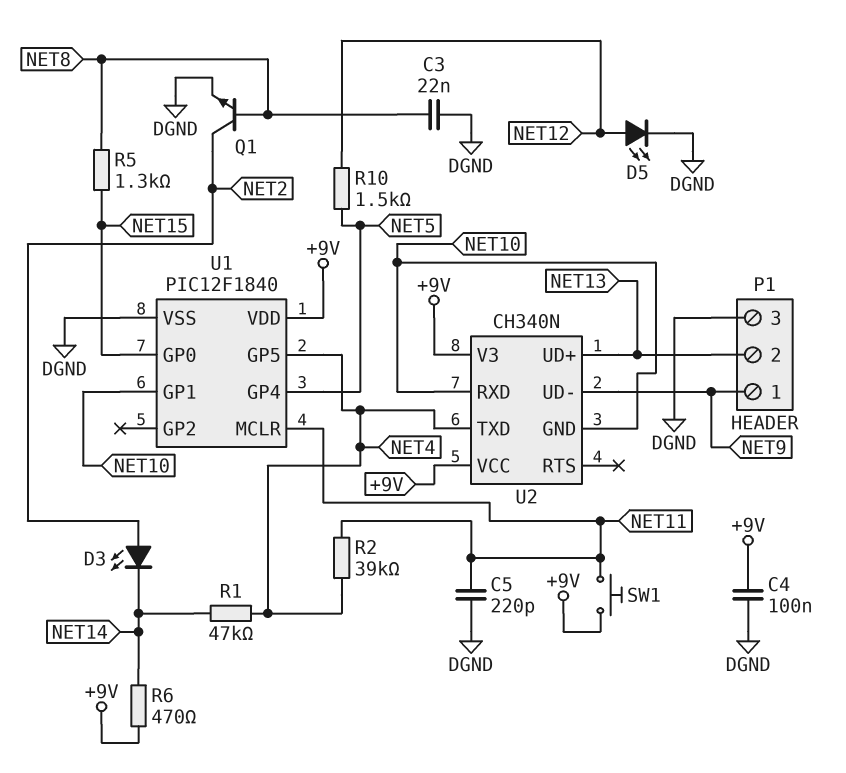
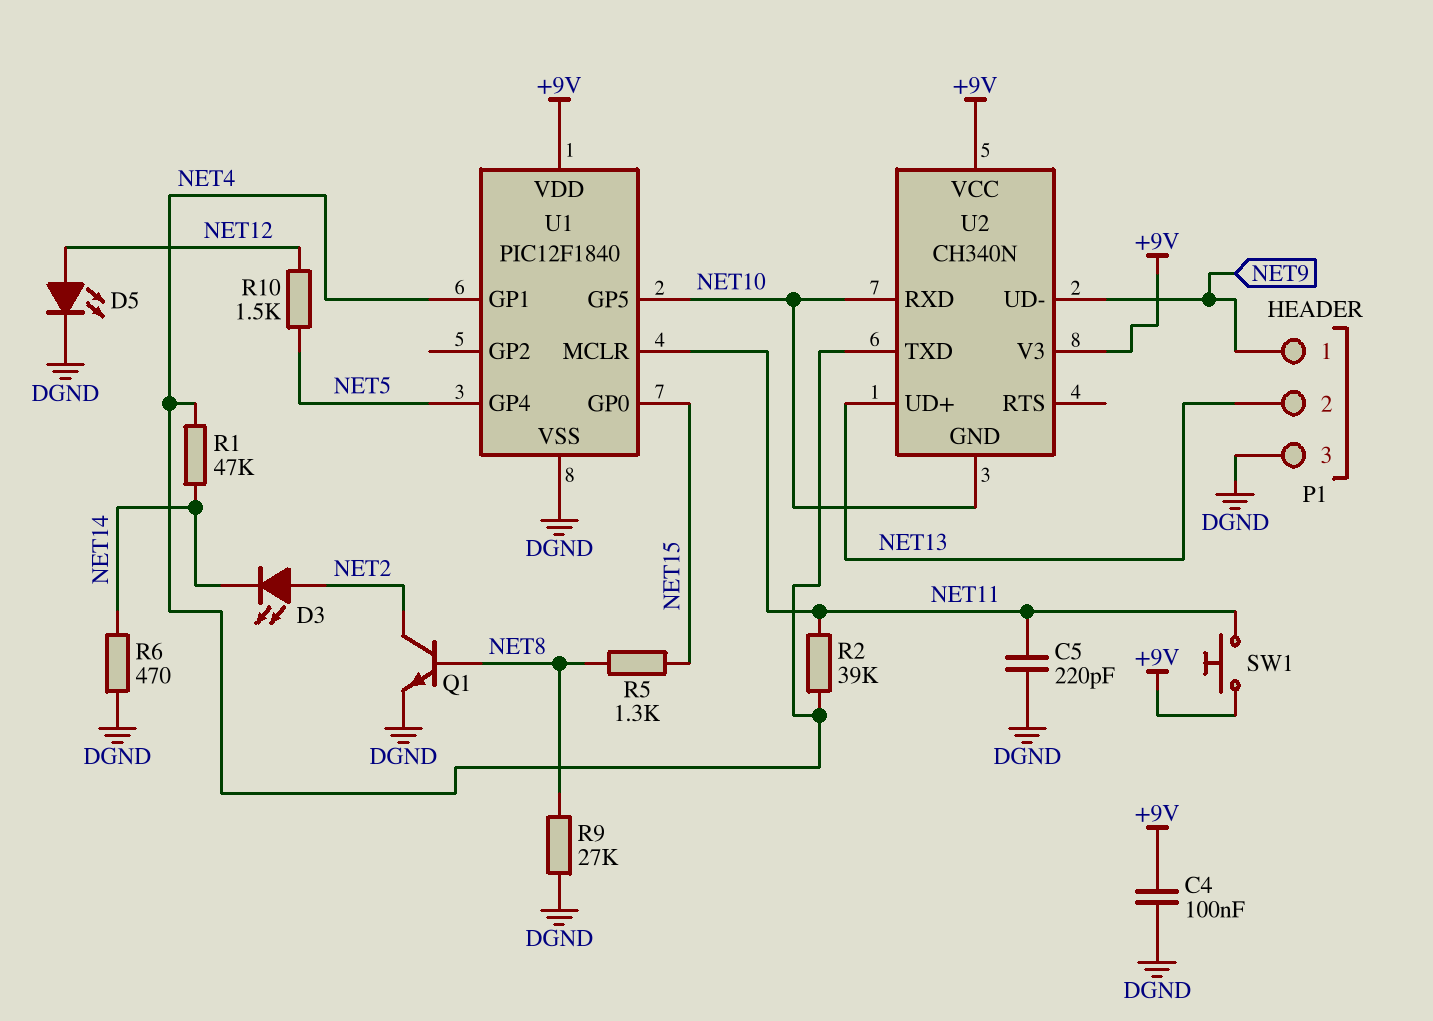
C3: 22nF (DGND, NET8) -> none
R6: 470 (+9V, NET14) -> 470 (DGND, NET14)
R9: none -> 27k (DGND, NET8)
U1 pin GP1: NET10 -> NET4
U1 pin GP5: NET4 -> NET10

